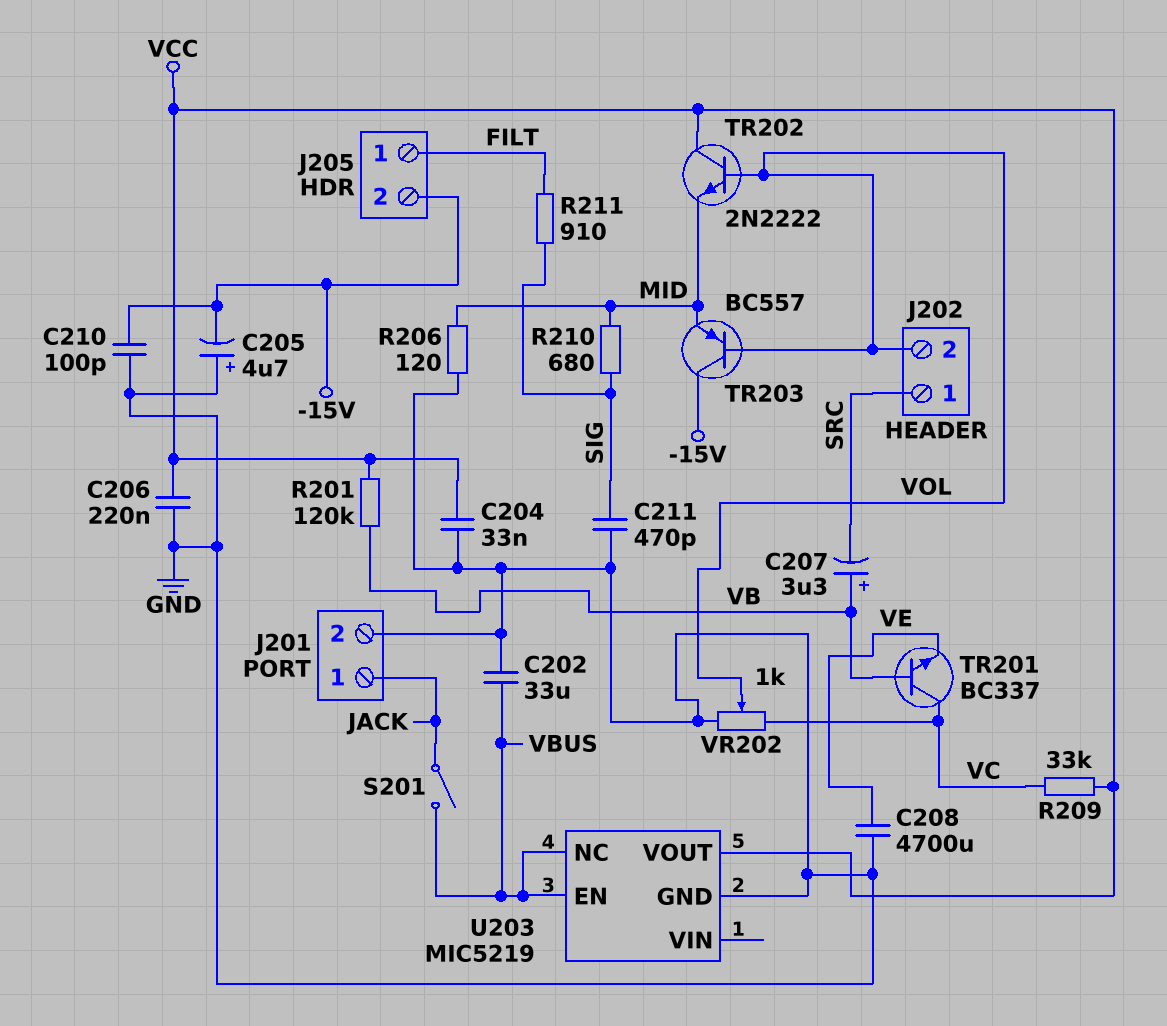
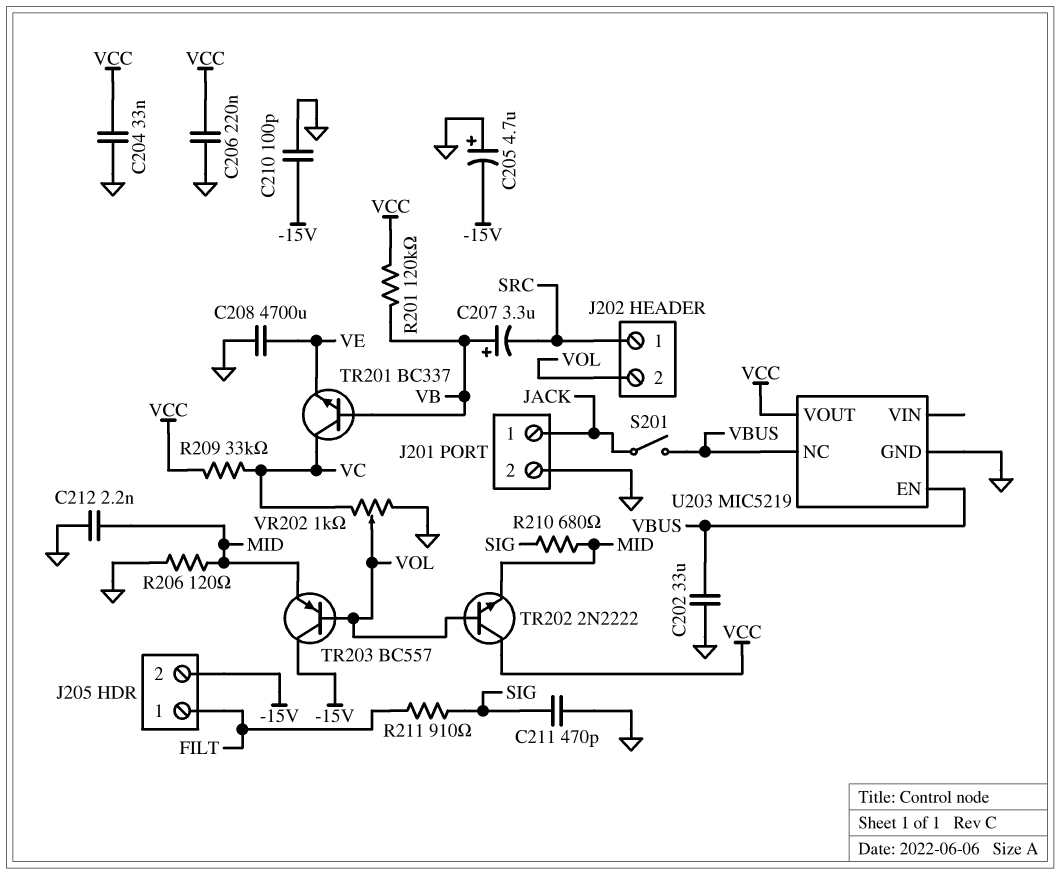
C212: none -> 2.2nF (GND, MID)

